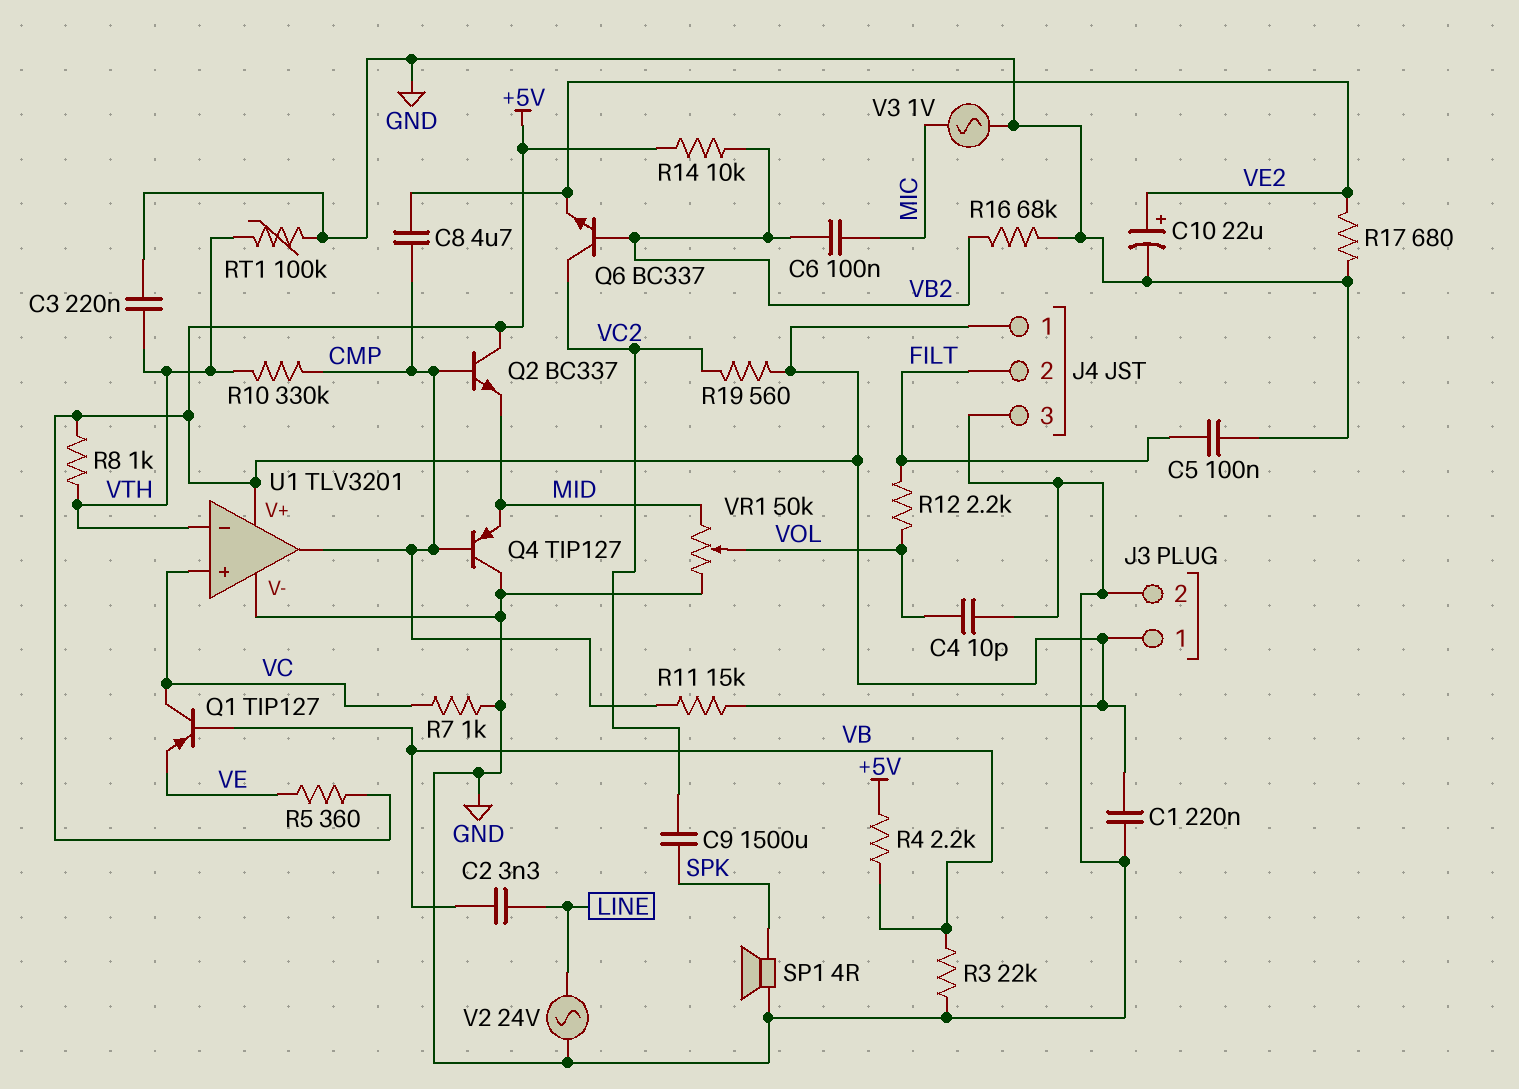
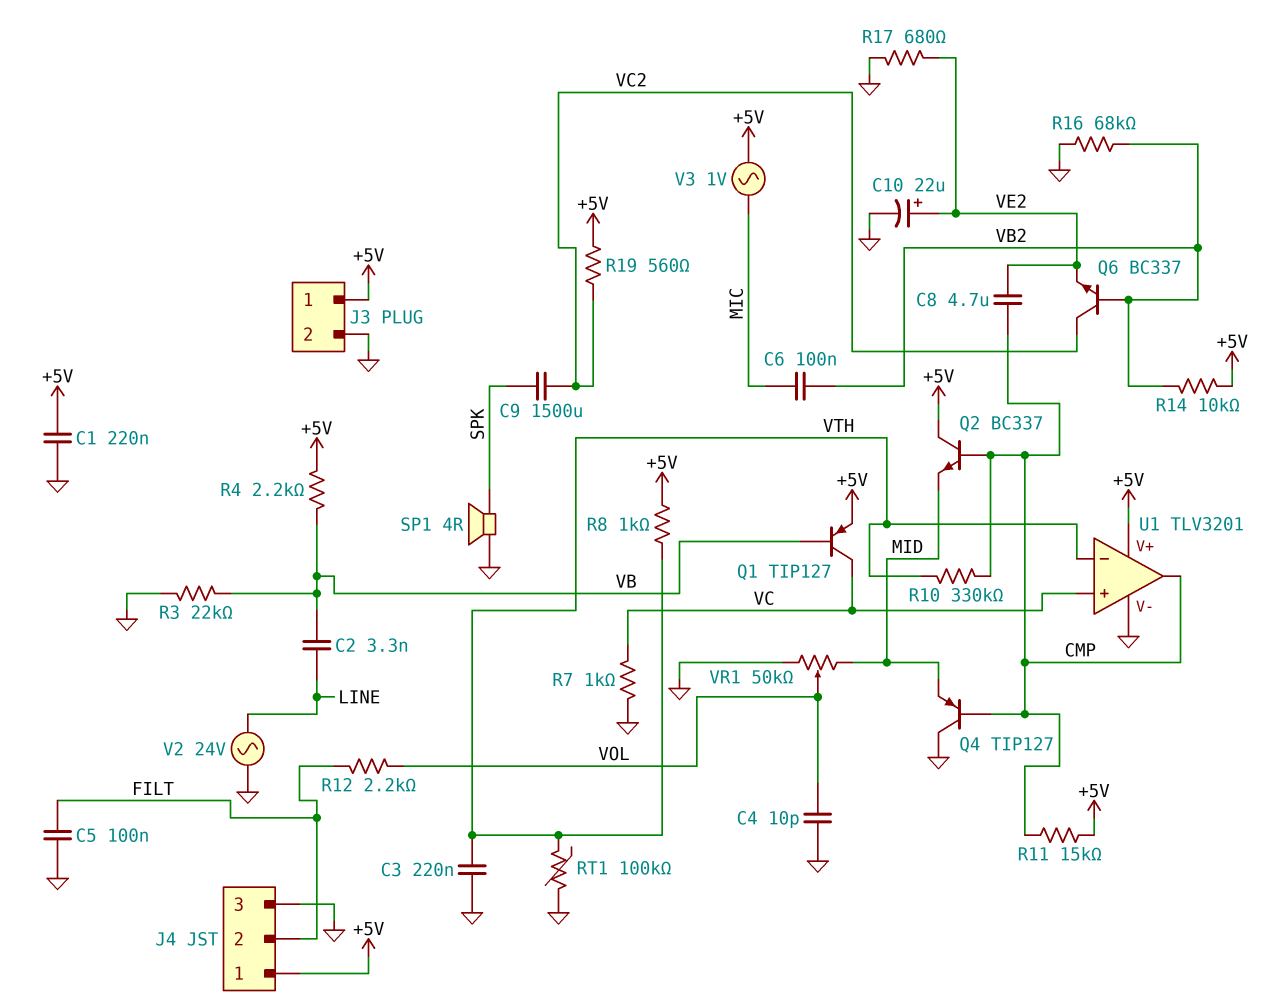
Q1: PNP TIP127 (B VB, C VC, E VE) -> PNP TIP127 (B VB, C VC, E +5V)
R5: 360 (+5V, VE) -> none
V3: AC 1V (GND, MIC) -> AC 1V (+5V, MIC)

